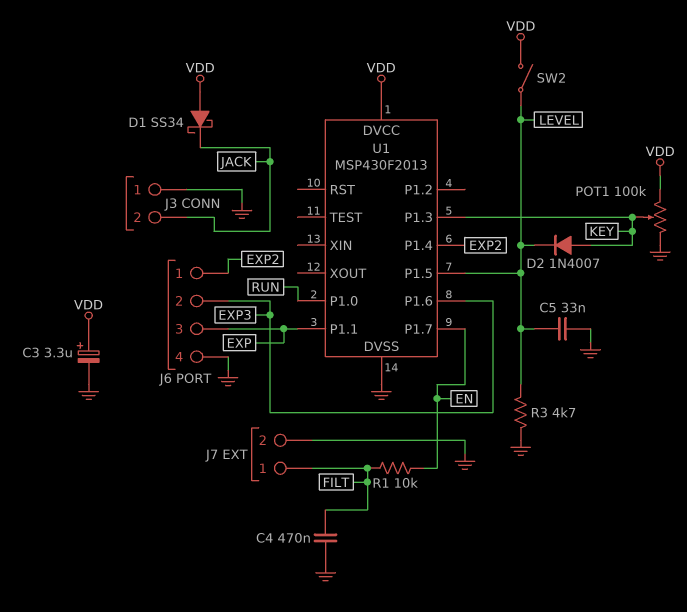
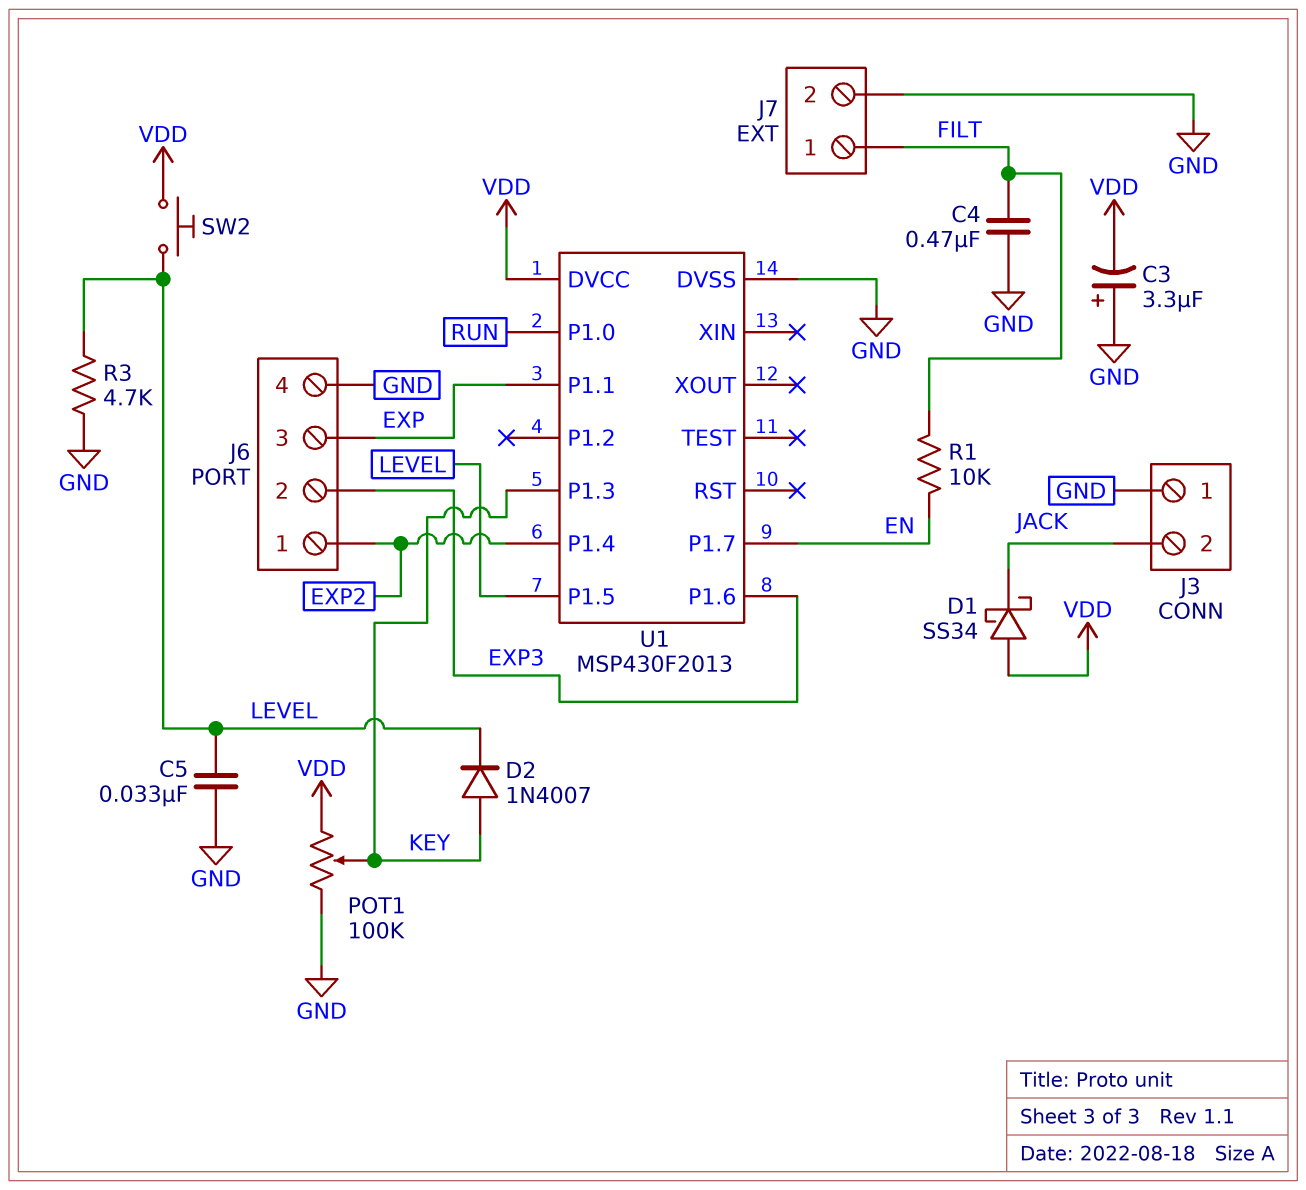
C3: 3.3uF (plus VDD, minus GND) -> 3.3uF (plus GND, minus VDD)
SW2: switch (LEVEL, VDD) -> button (LEVEL, VDD)

